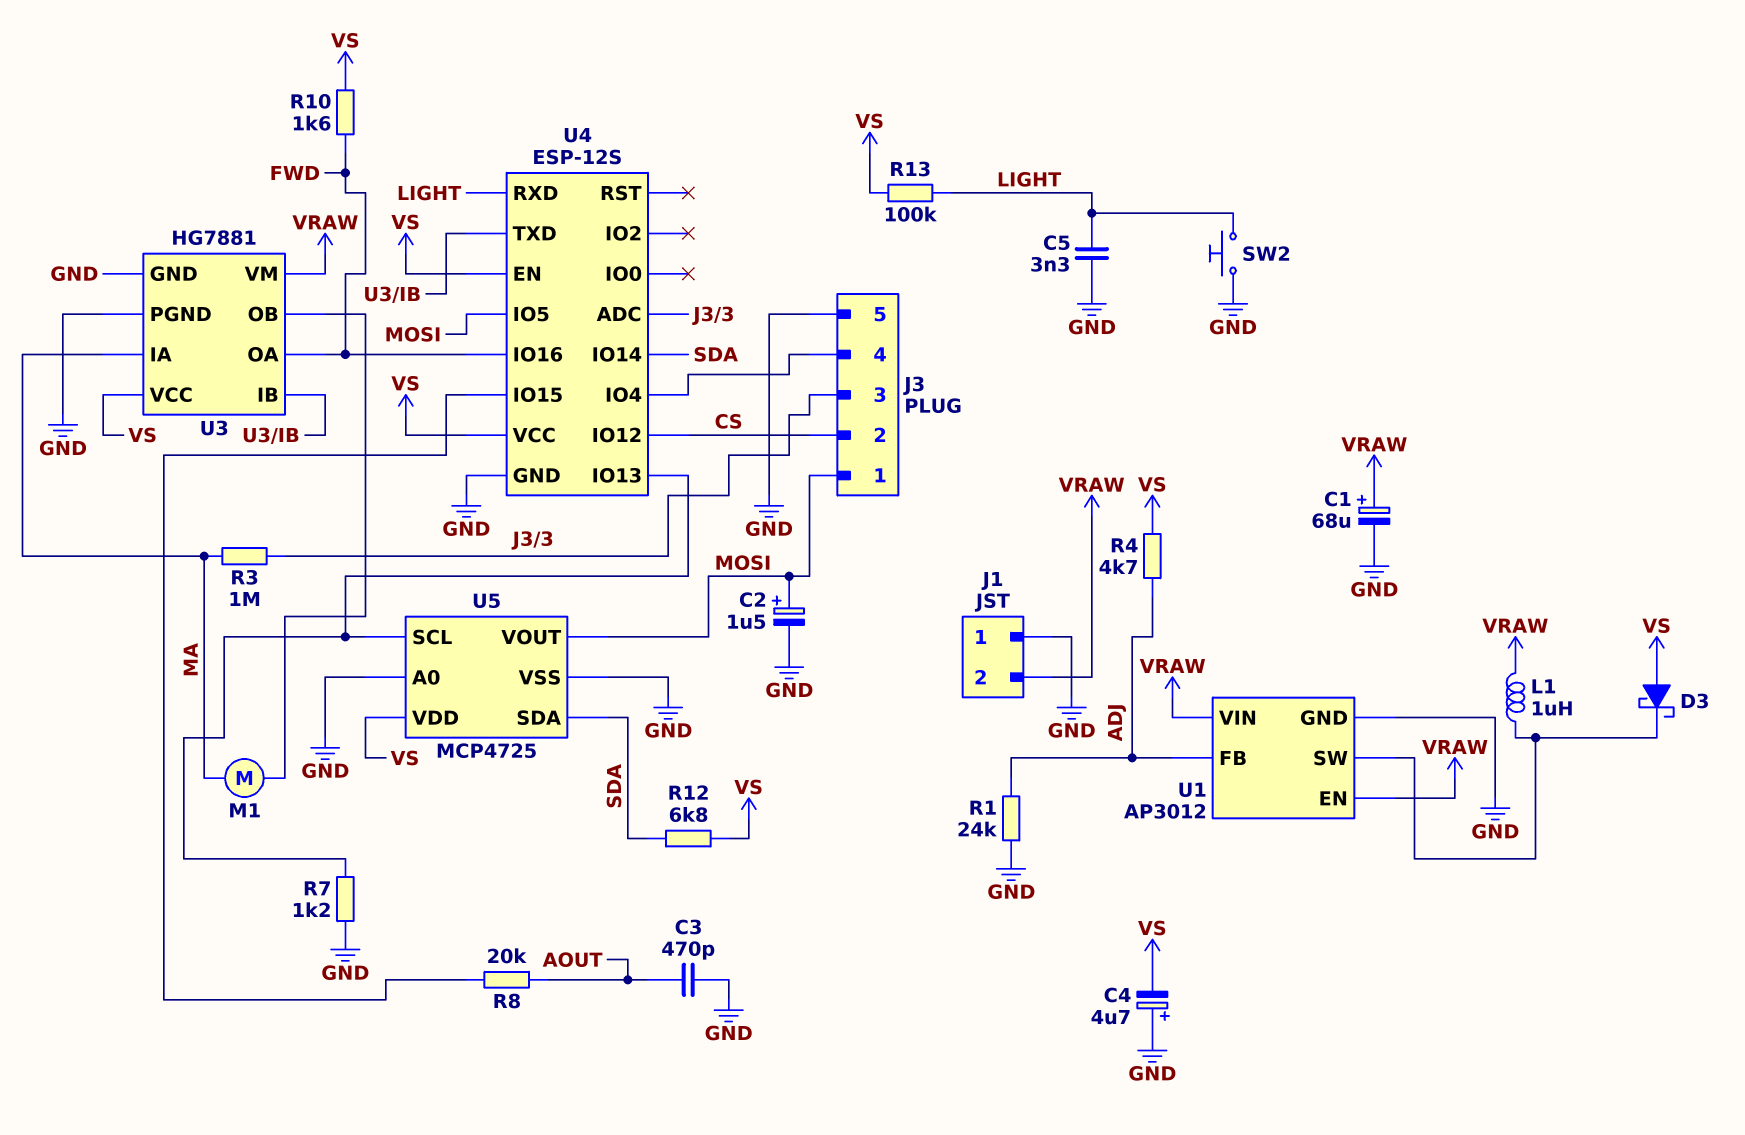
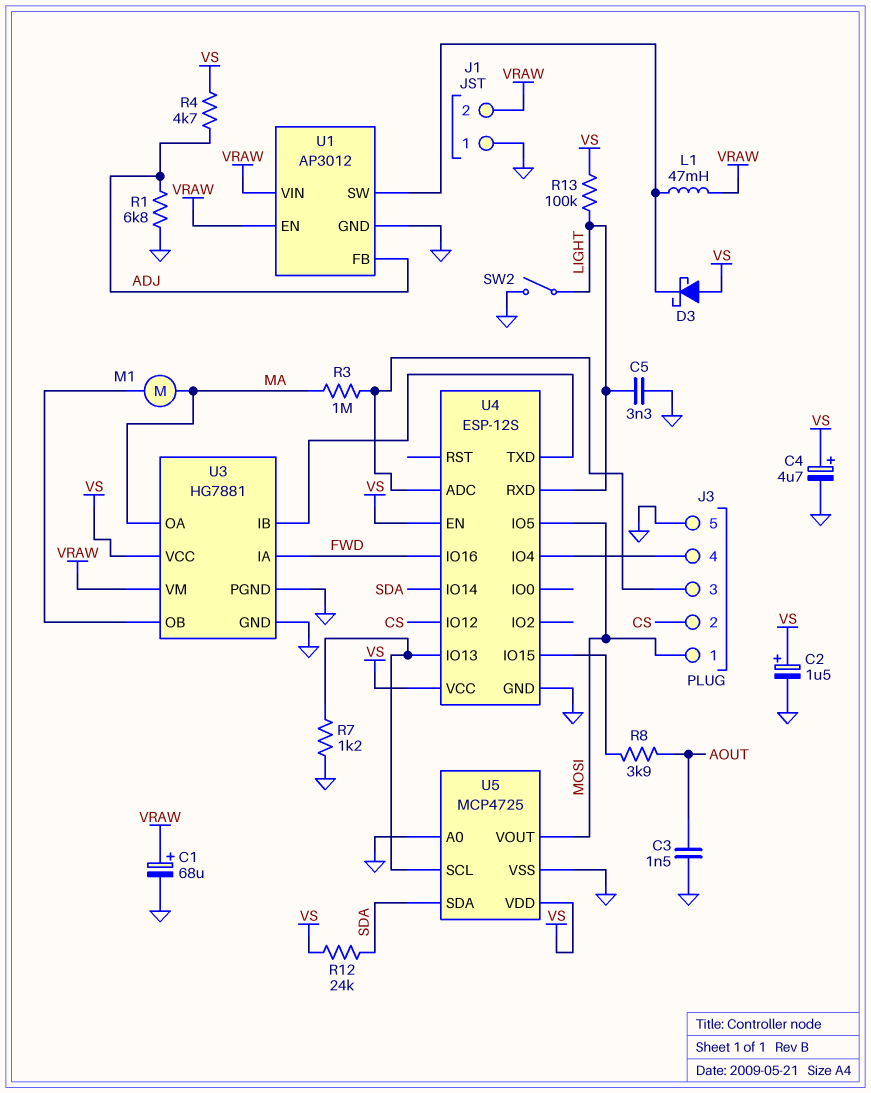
C2: 1.5uF (plus MOSI, minus GND) -> 1.5uF (plus VS, minus GND)
C3: 470pF (AOUT, GND) -> 1.5nF (AOUT, GND)
C4: 4.7uF (plus GND, minus VS) -> 4.7uF (plus VS, minus GND)
L1: 1uH (U1/SW, VRAW) -> 47mH (U1/SW, VRAW)
R1: 24k (ADJ, GND) -> 6.8k (ADJ, GND)
R8: 20k (AOUT, U4/IO15) -> 3.9k (AOUT, U4/IO15)
R10: 1.6k (FWD, VS) -> none
R12: 6.8k (SDA, VS) -> 24k (SDA, VS)
SW2: button (GND, LIGHT) -> switch (GND, LIGHT)
U3 pin IA: MA -> FWD
U3 pin OA: FWD -> MA

